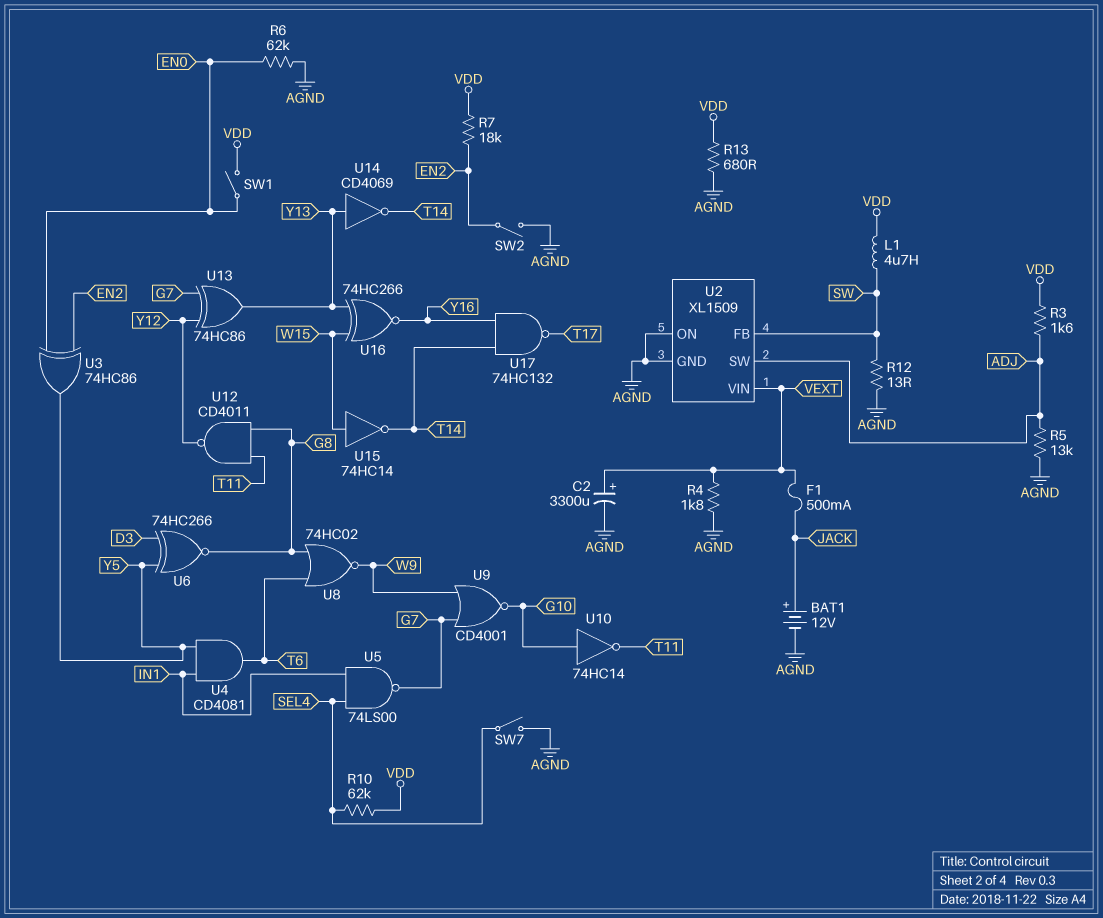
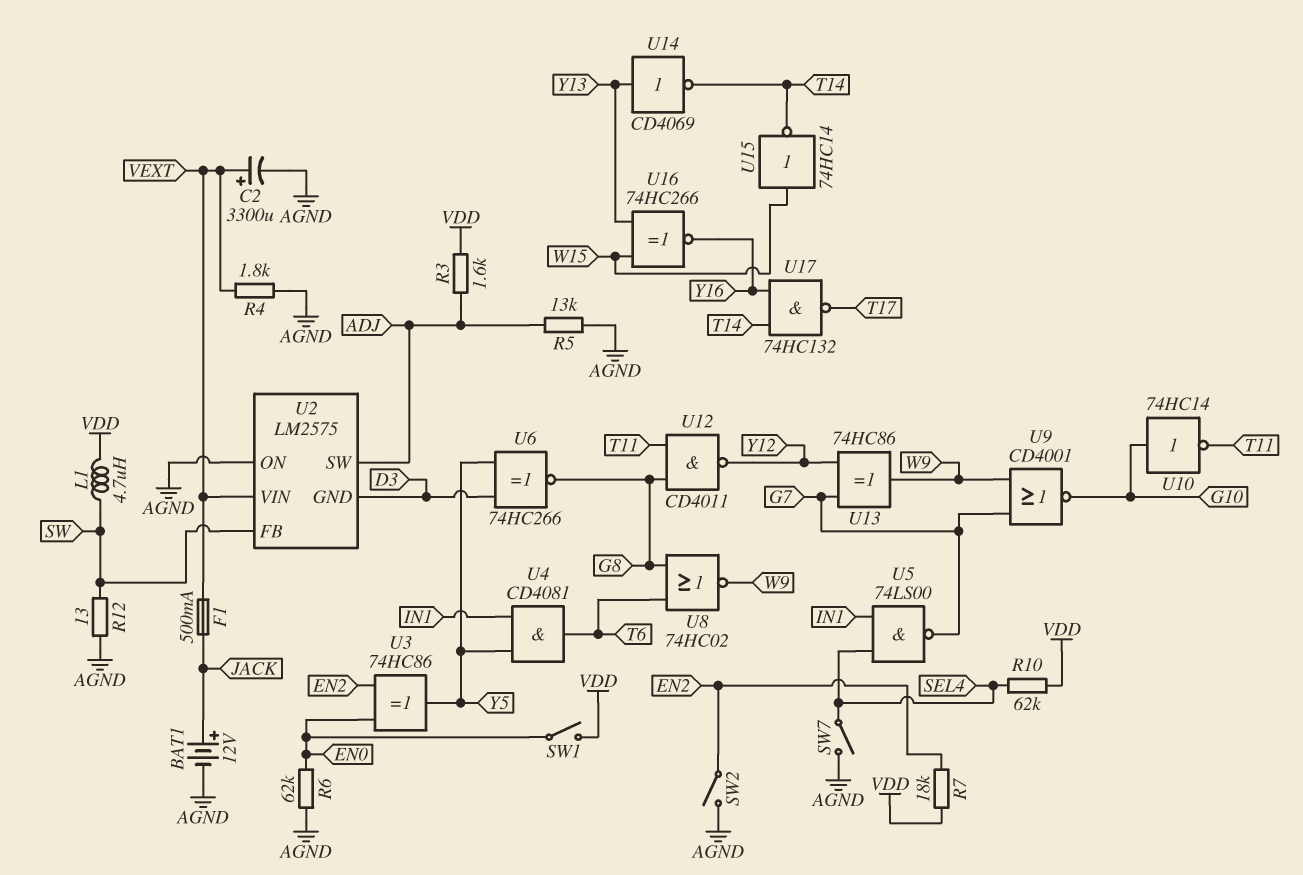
R13: 680 (AGND, VDD) -> none
U2: XL1509 -> LM2575
U2 pin GND: AGND -> D3
U13: XOR 74HC86 (in G7, in Y12, out Y13) -> XOR 74HC86 (in G7, in Y12, out W9)

